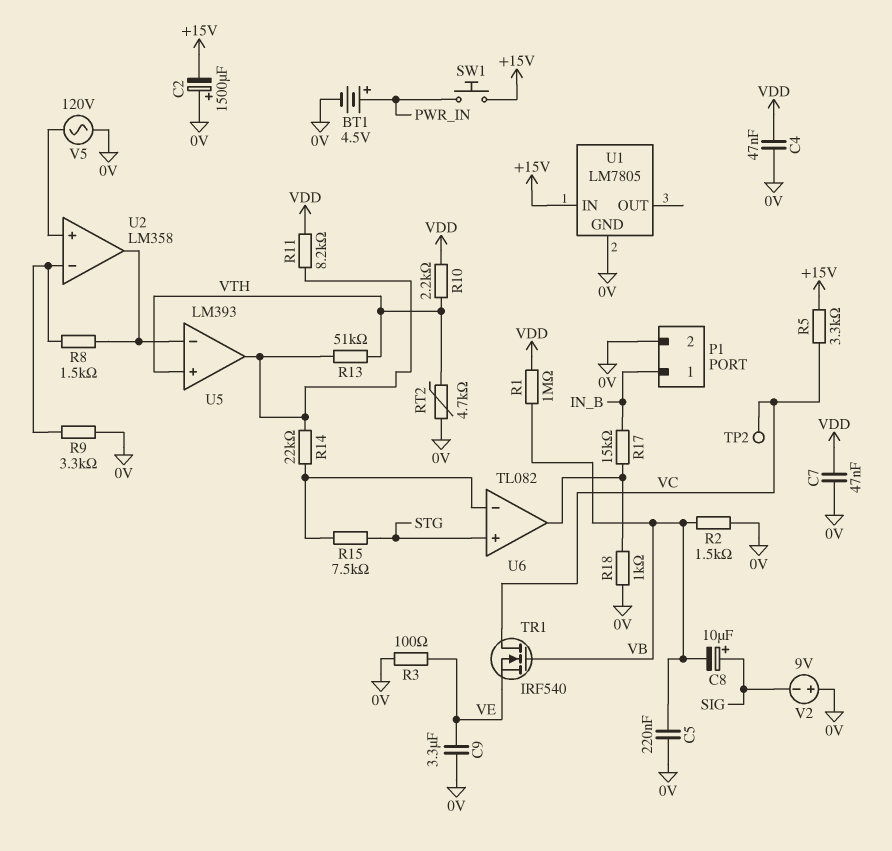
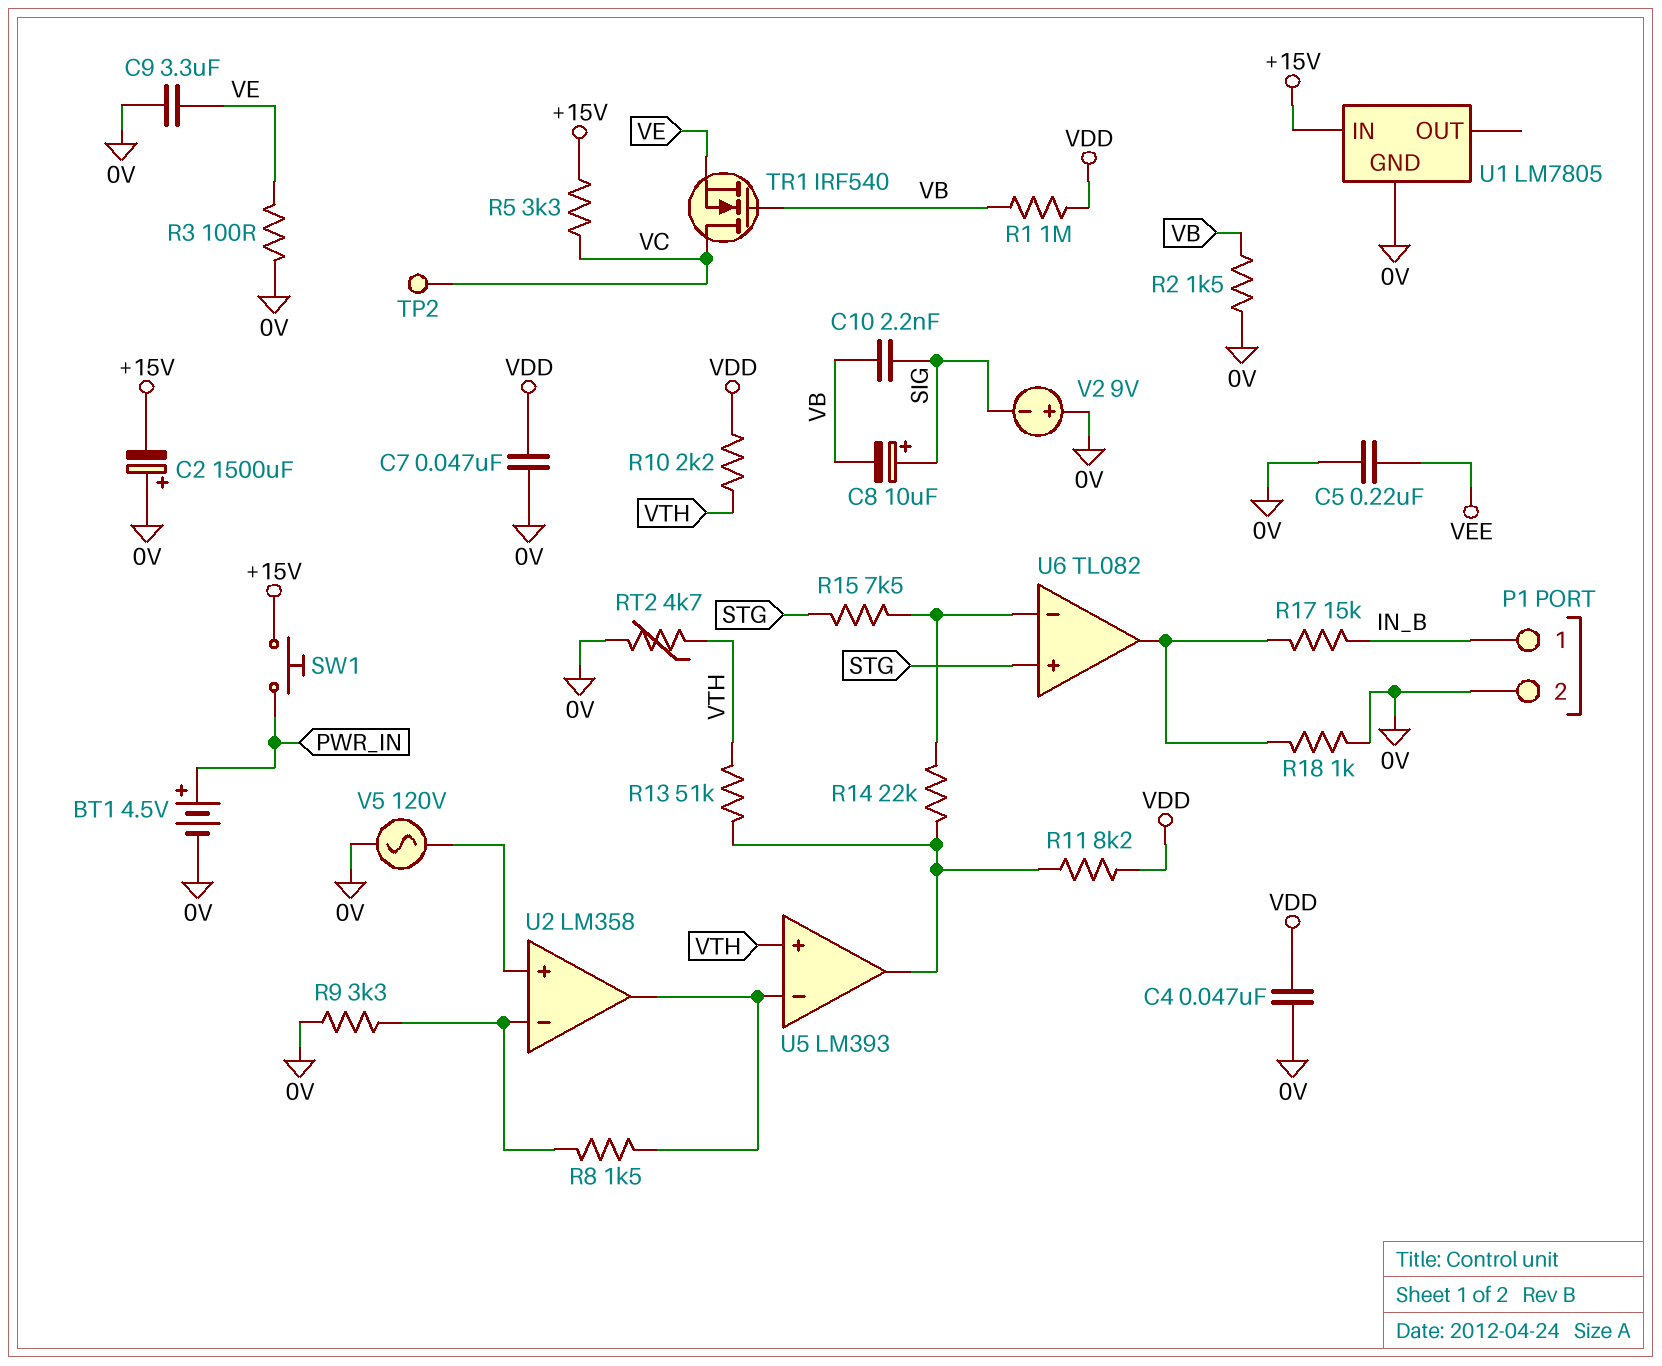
C5: 220nF (0V, VB) -> 220nF (0V, VEE)
C10: none -> 2.2nF (SIG, VB)

